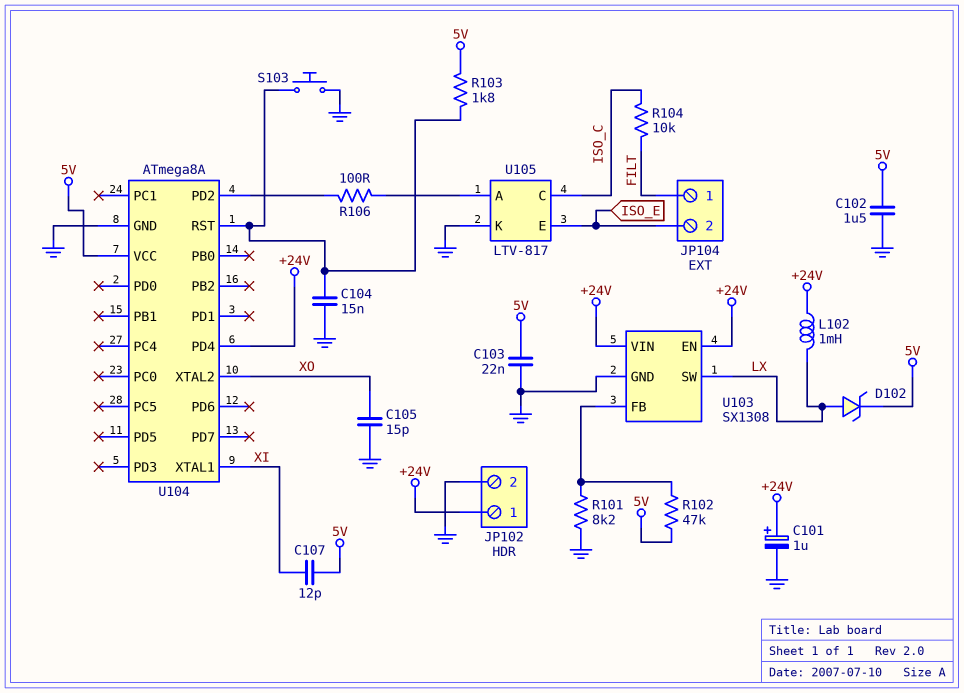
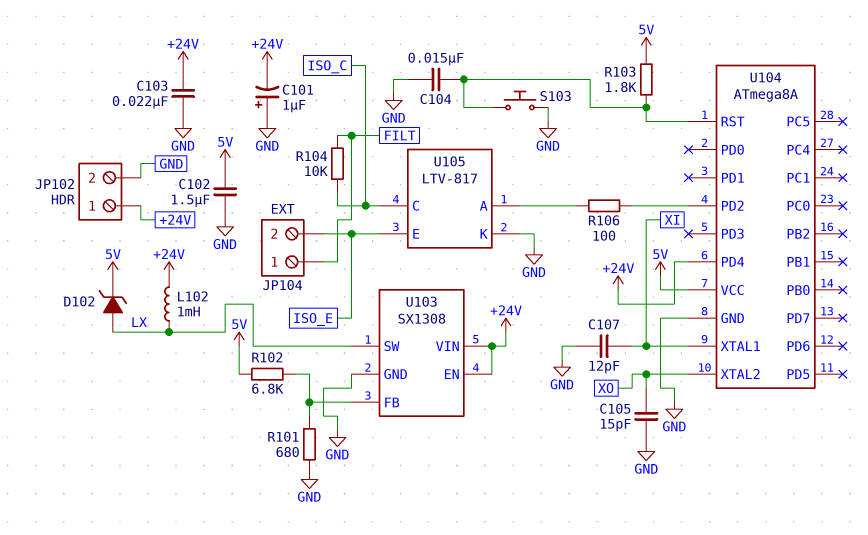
C101: 1uF (plus +24V, minus GND) -> 1uF (plus GND, minus +24V)
C103: 22nF (5V, GND) -> 22nF (+24V, GND)
C107: 12pF (5V, XI) -> 12pF (GND, XI)
R101: 8.2k (GND, U103/FB) -> 680 (GND, U103/FB)
R102: 47k (5V, U103/FB) -> 6.8k (5V, U103/FB)

